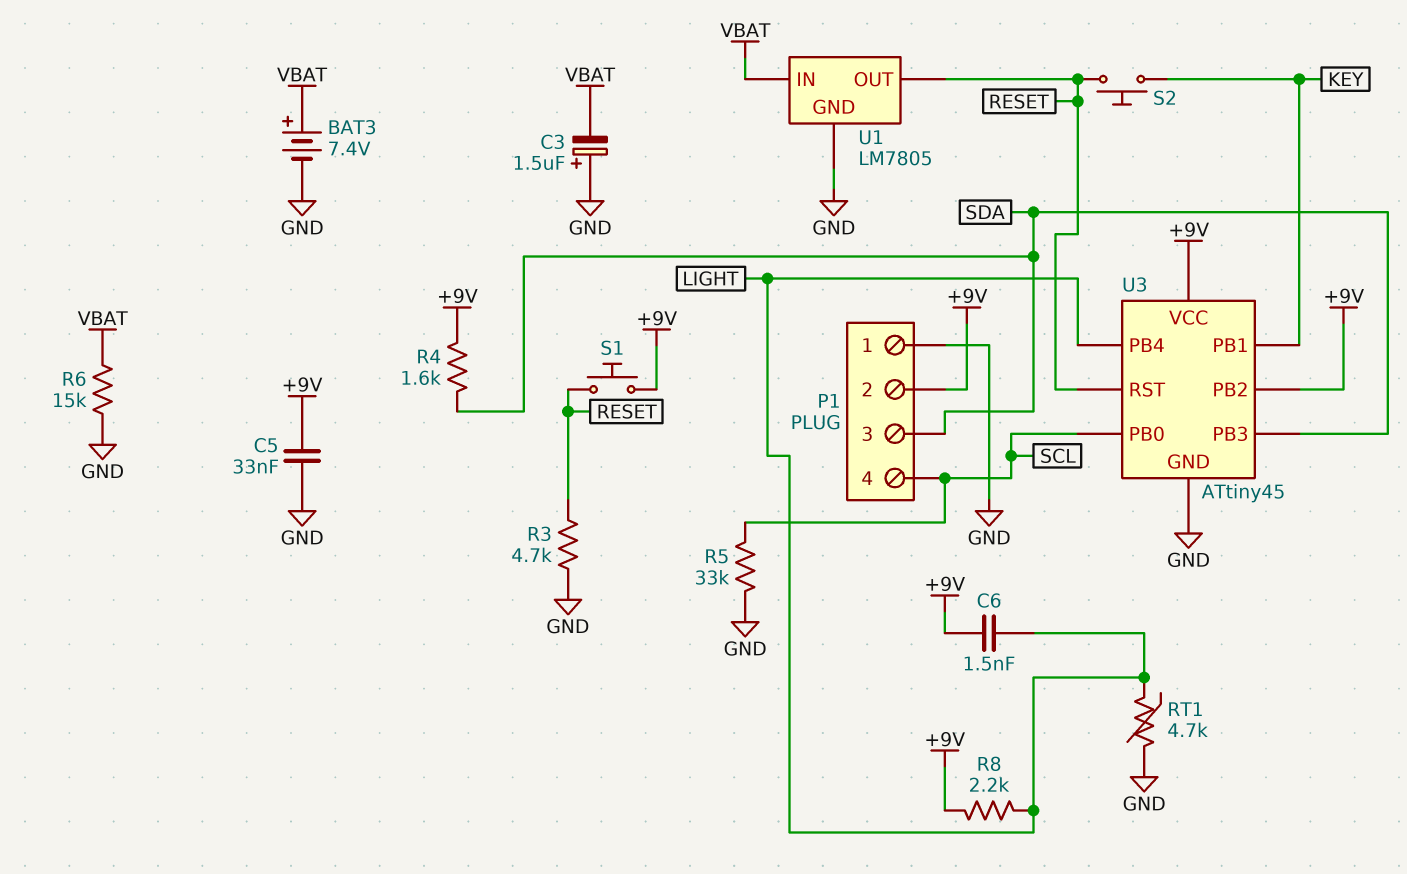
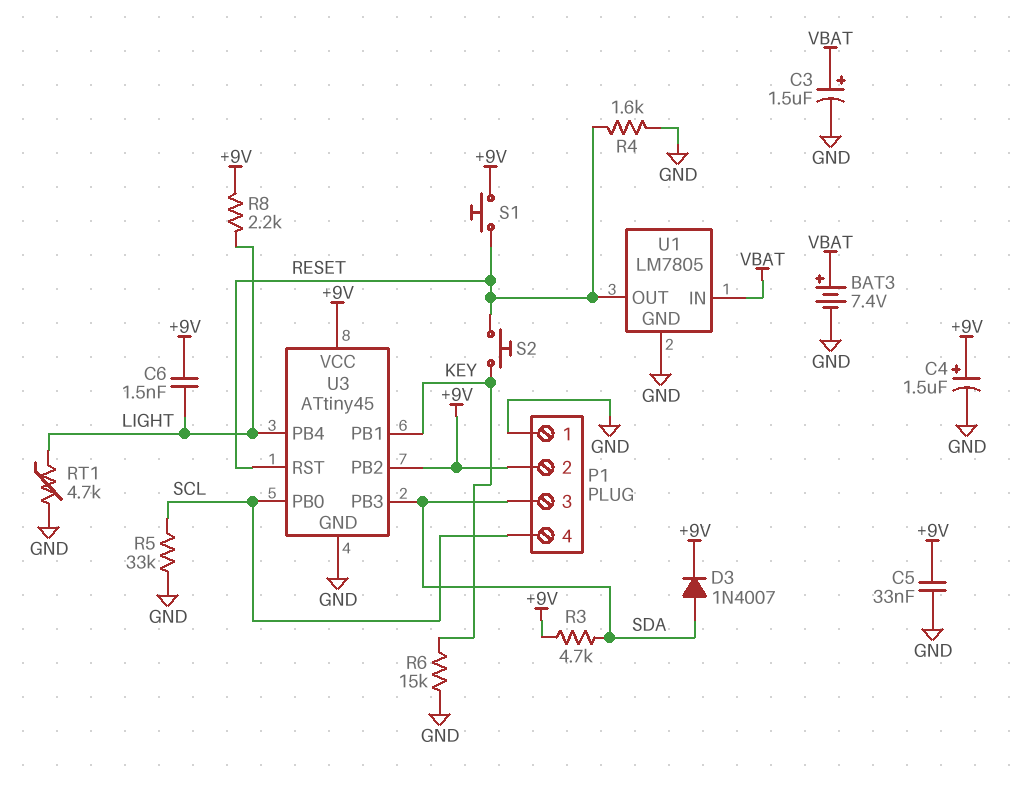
C3: 1.5uF (plus GND, minus VBAT) -> 1.5uF (plus VBAT, minus GND)
C4: none -> 1.5uF (plus +9V, minus GND)
D3: none -> diode 1N4007 (A SDA, K +9V)
R3: 4.7k (GND, RESET) -> 4.7k (+9V, SDA)
R4: 1.6k (+9V, SDA) -> 1.6k (GND, RESET)
R6: 15k (GND, VBAT) -> 15k (GND, KEY)

